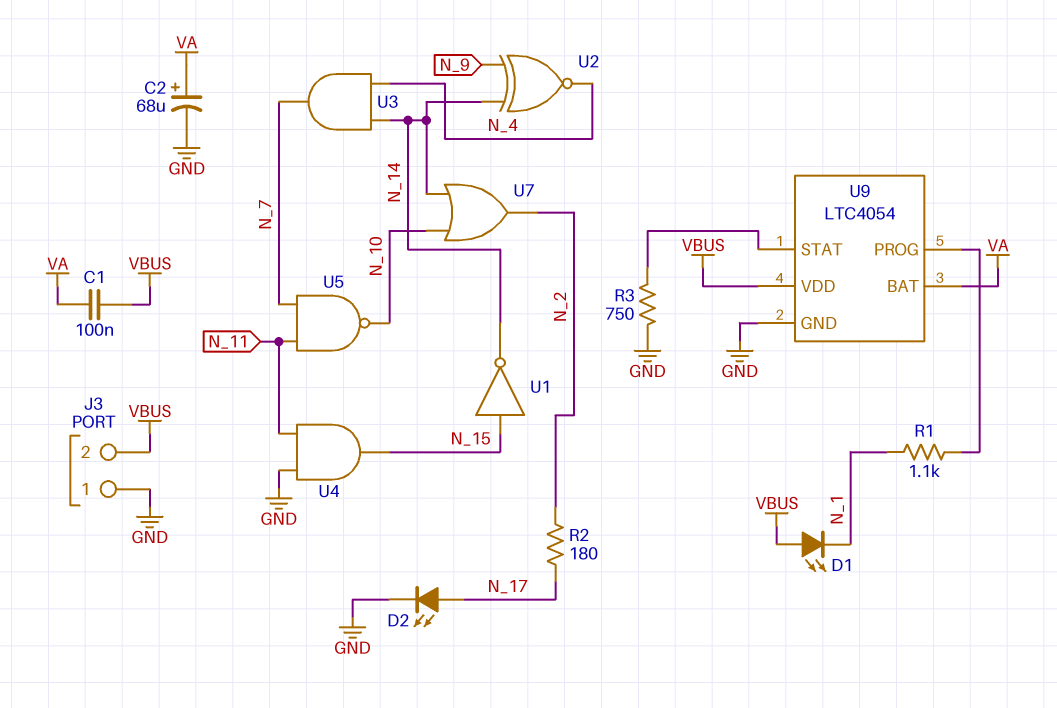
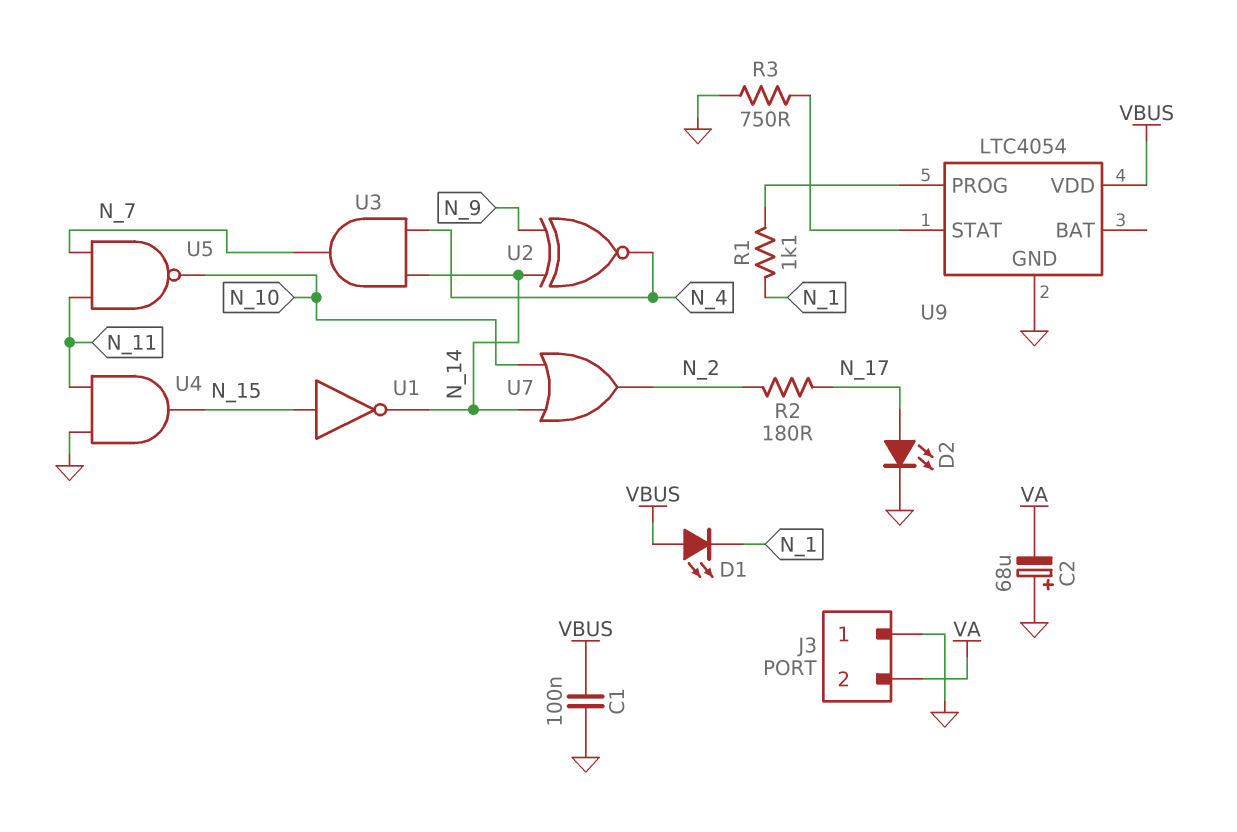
C1: 100nF (VA, VBUS) -> 100nF (GND, VBUS)
C2: 68uF (plus VA, minus GND) -> 68uF (plus GND, minus VA)
J3 pin 2: VBUS -> VA
U9 pin BAT: VA -> none

